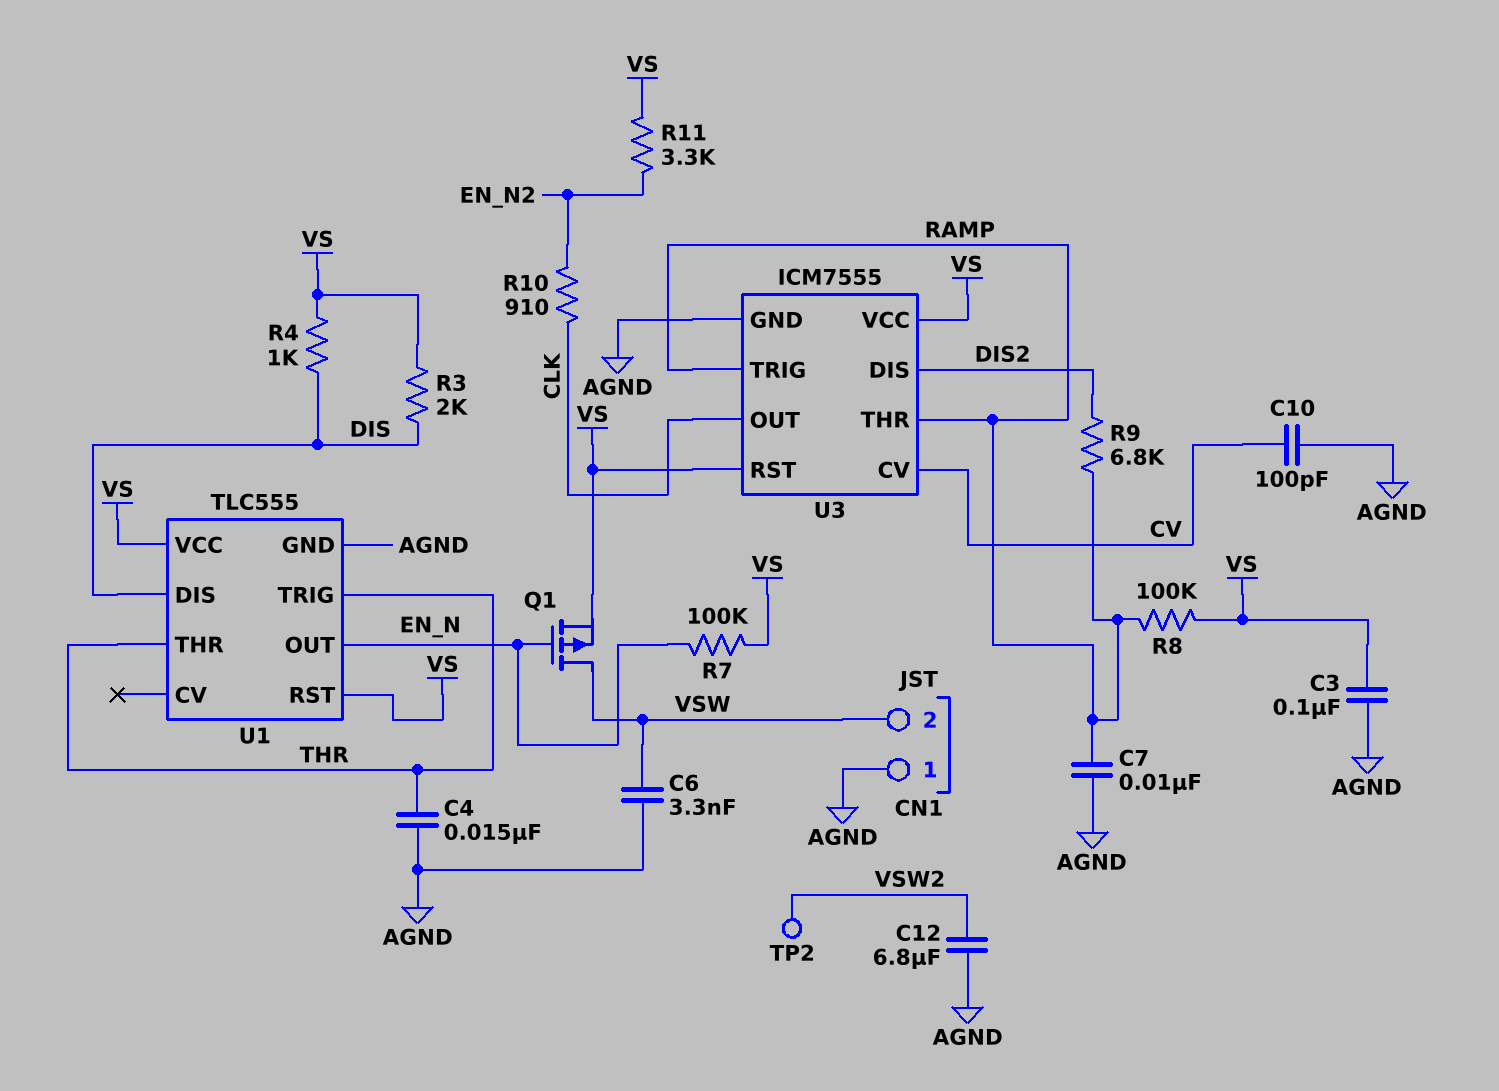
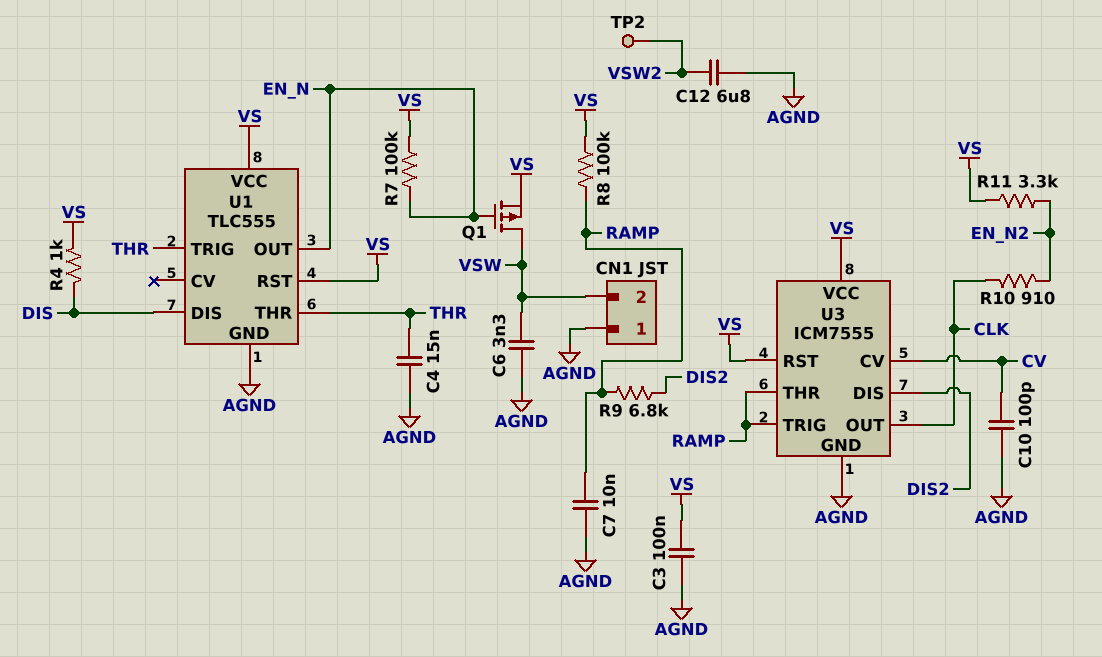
R3: 2k (DIS, VS) -> none

